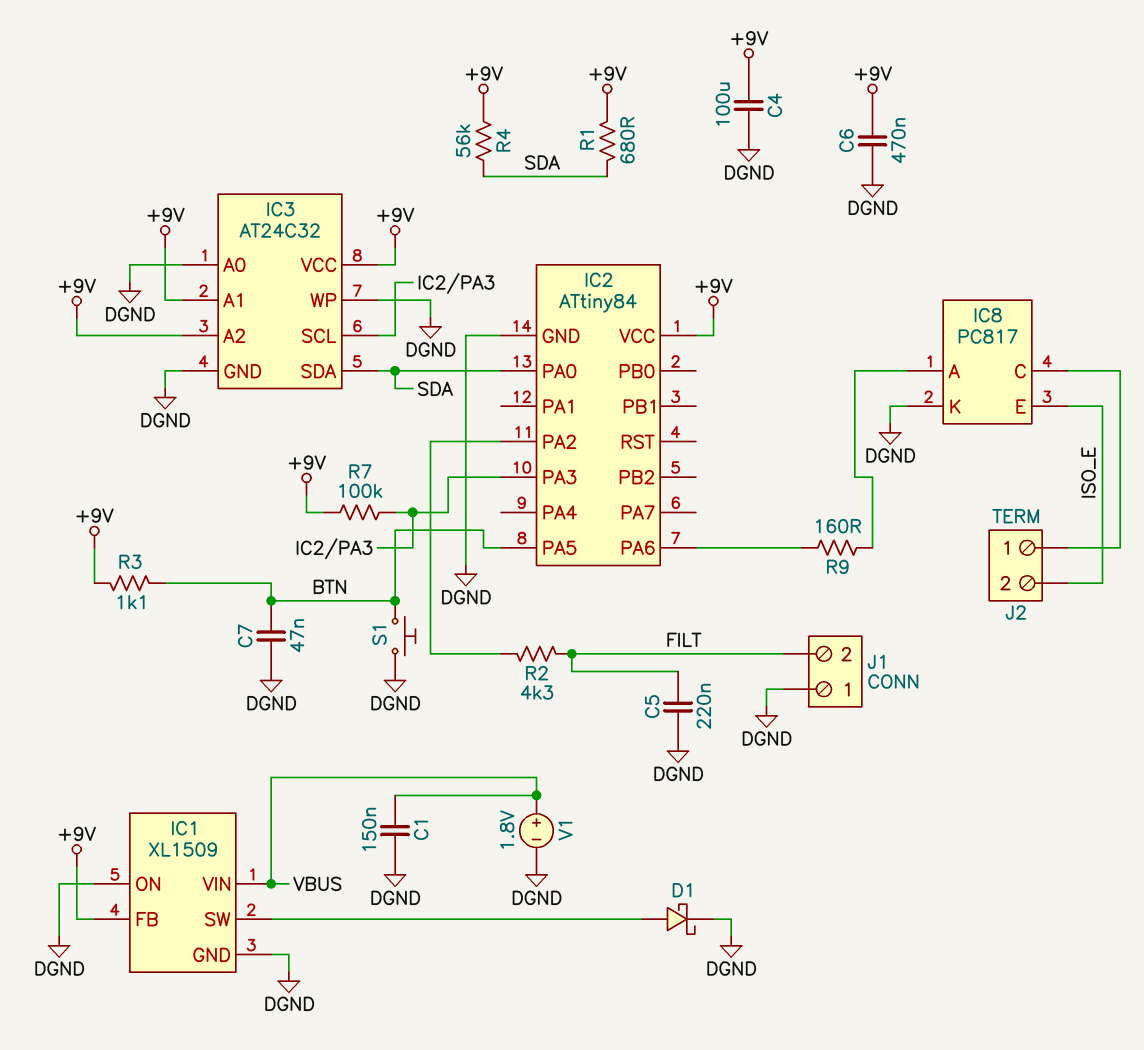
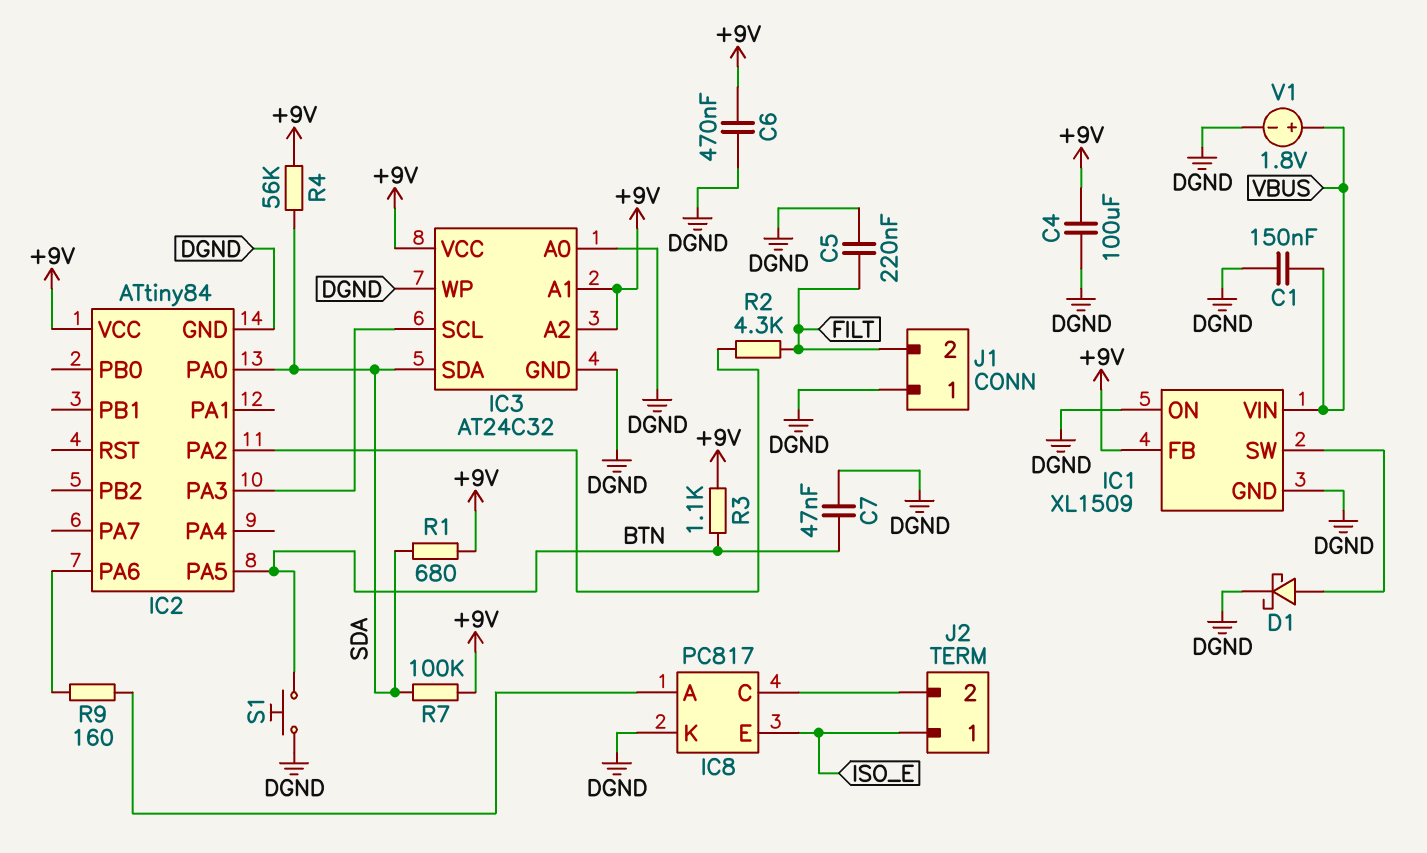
J2 pin 1: IC8/C -> ISO_E
J2 pin 2: ISO_E -> IC8/C
R7: 100k (+9V, IC2/PA3) -> 100k (+9V, SDA)

